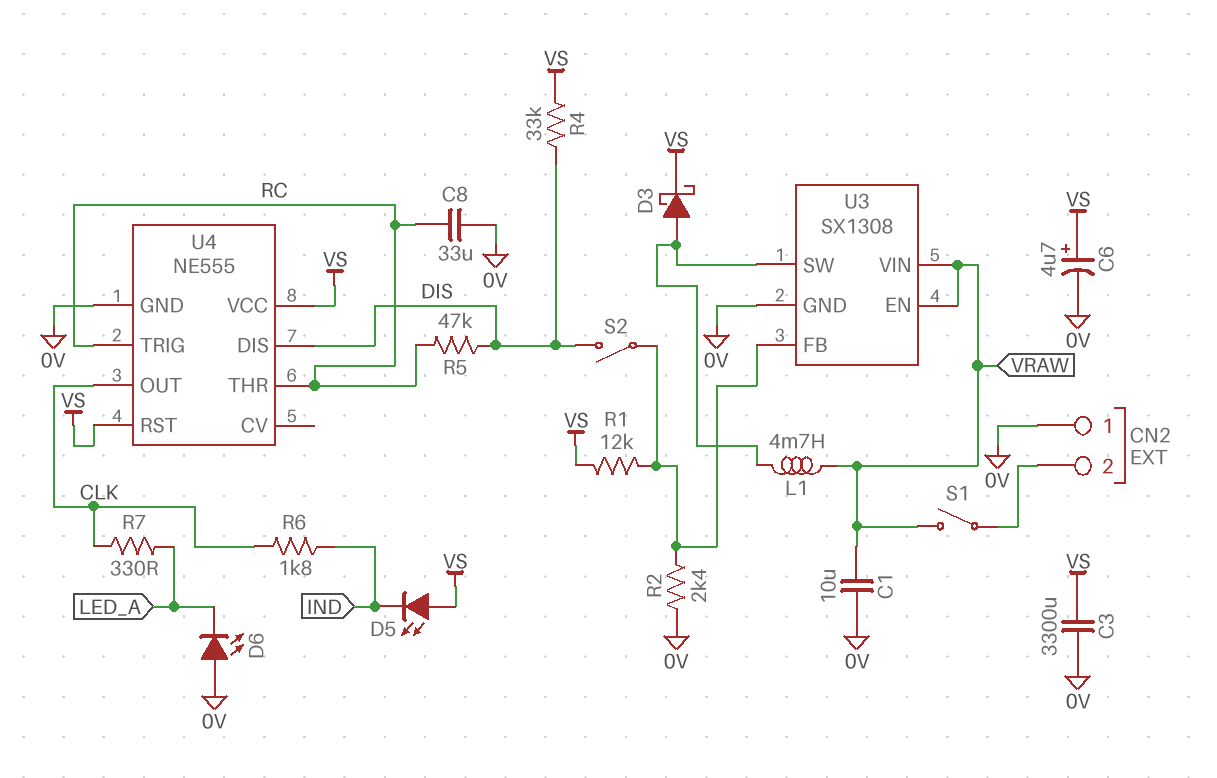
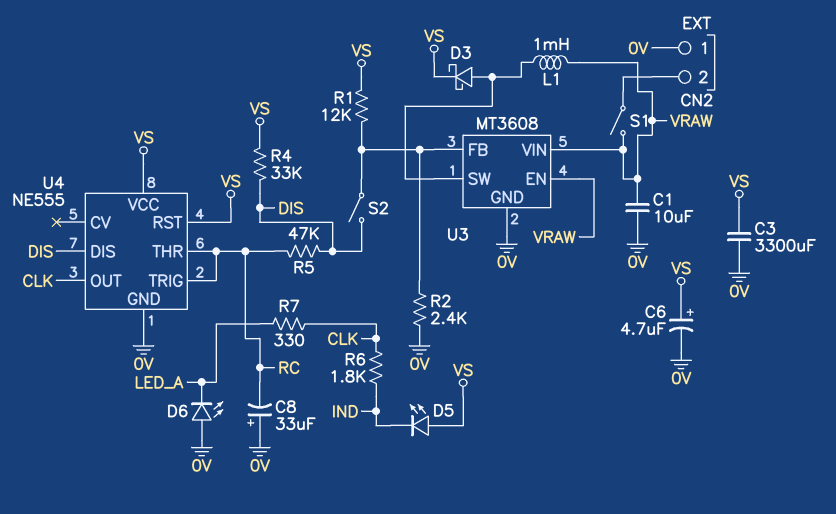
C8: 33uF (0V, RC) -> 33uF (plus 0V, minus RC)
L1: 4.7mH (U3/SW, VRAW) -> 1mH (U3/SW, VRAW)
U3: SX1308 -> MT3608

